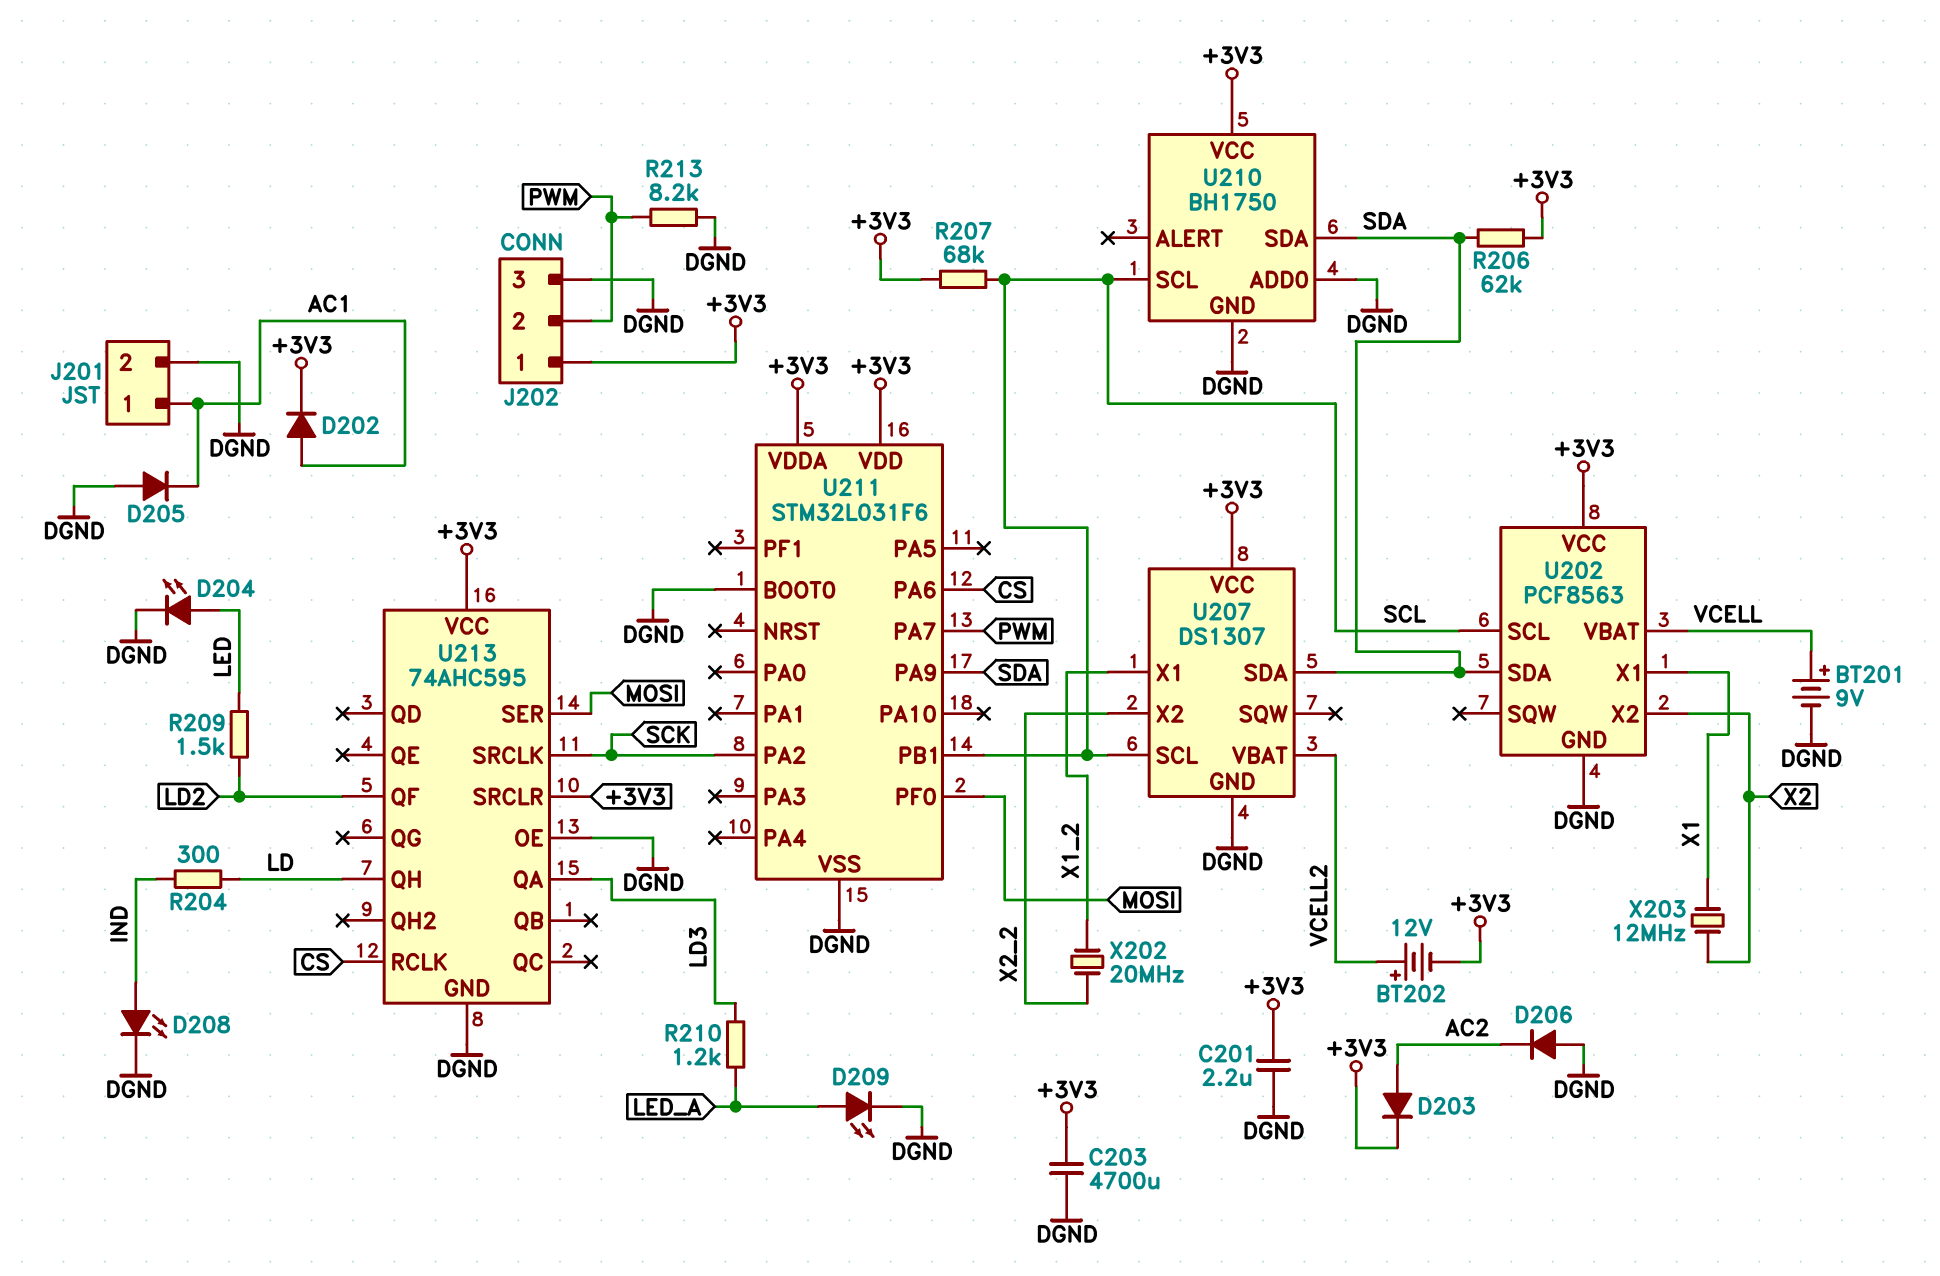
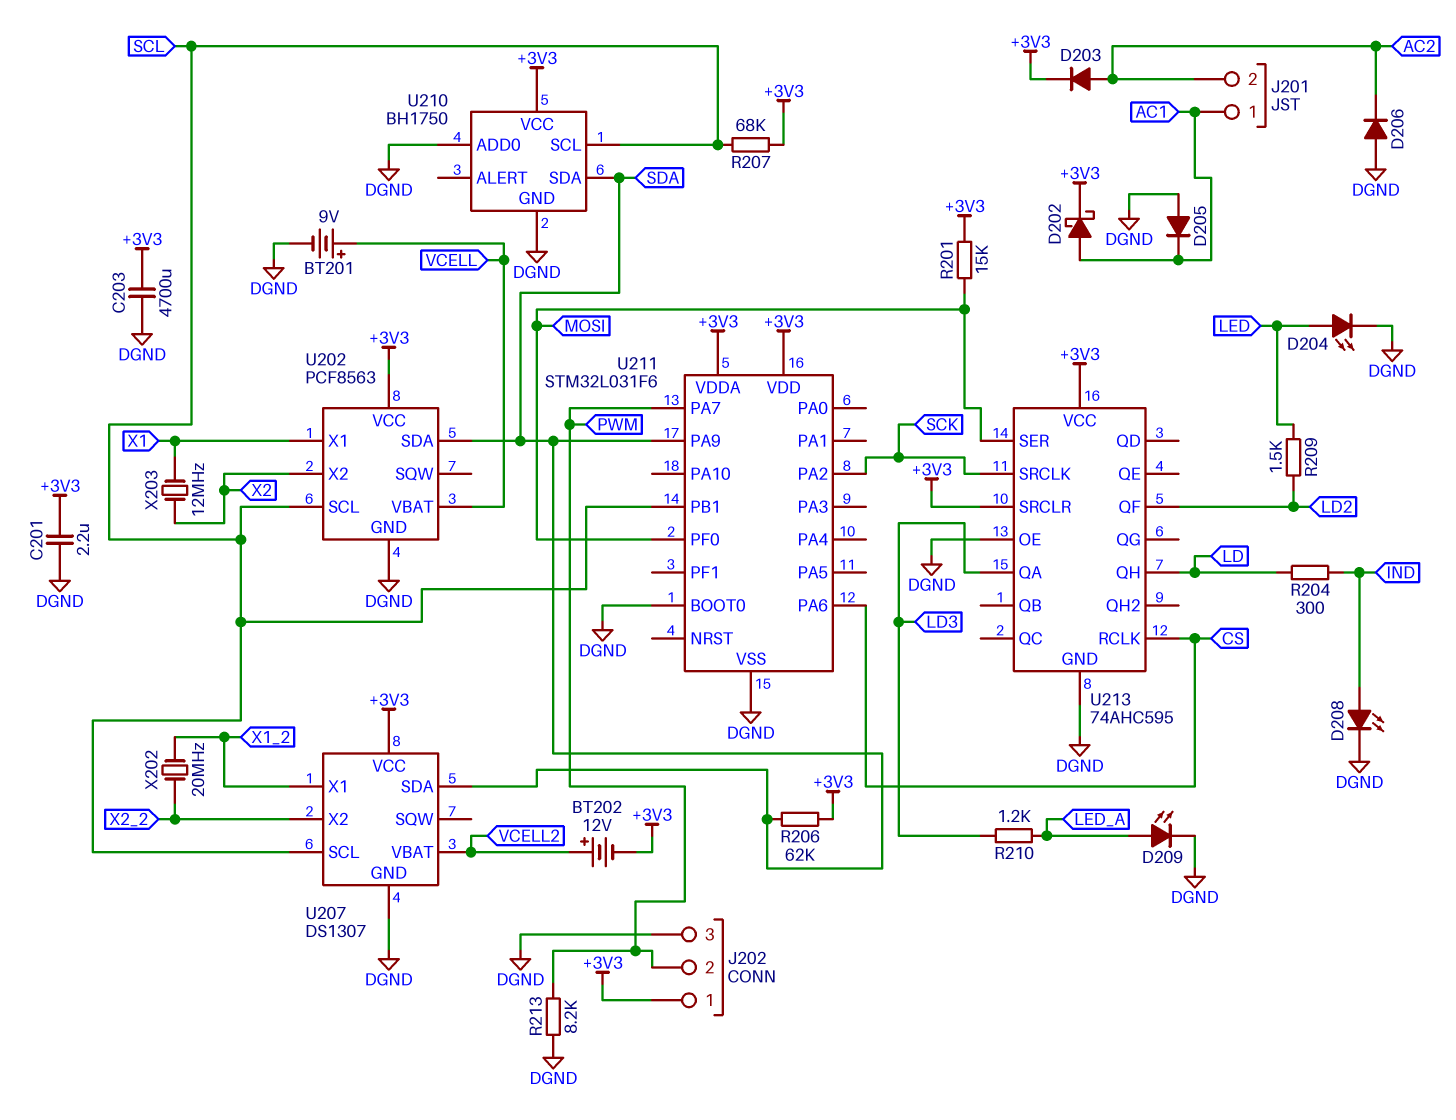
D202: diode (A AC1, K +3V3) -> schottky (A AC1, K +3V3)
J201 pin 2: DGND -> AC2
R201: none -> 15k (+3V3, MOSI)

